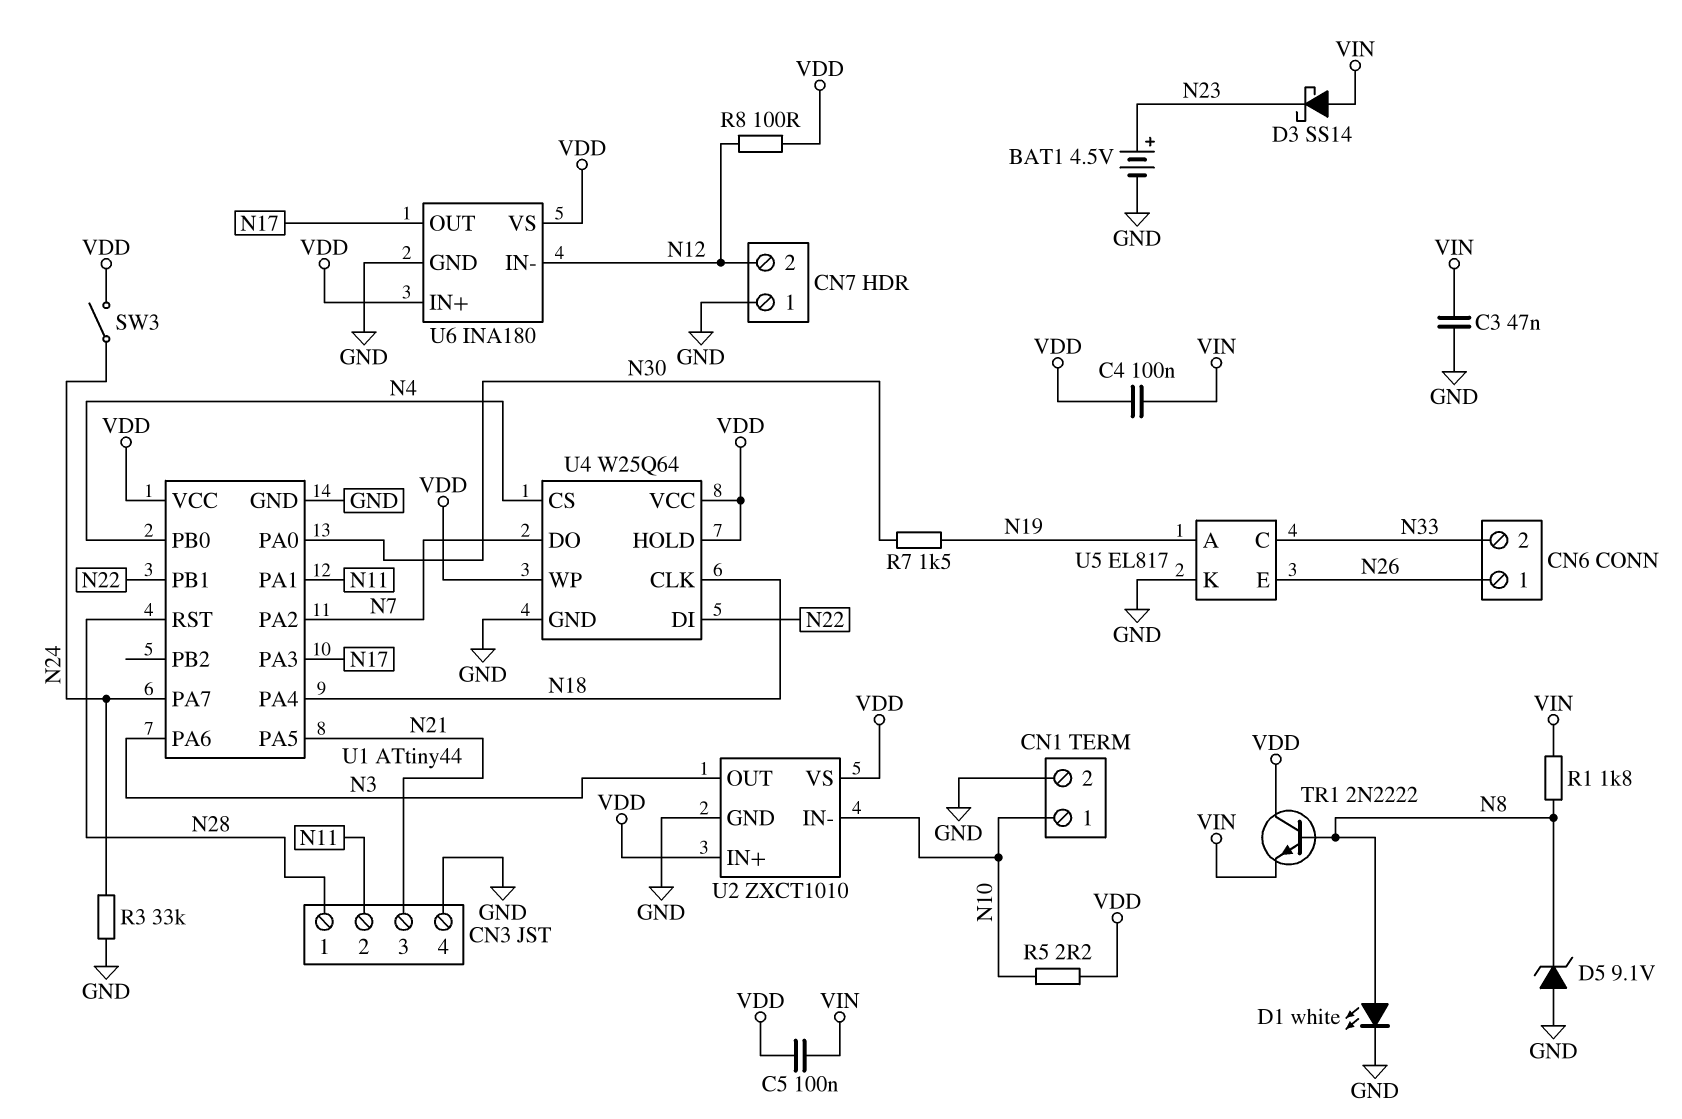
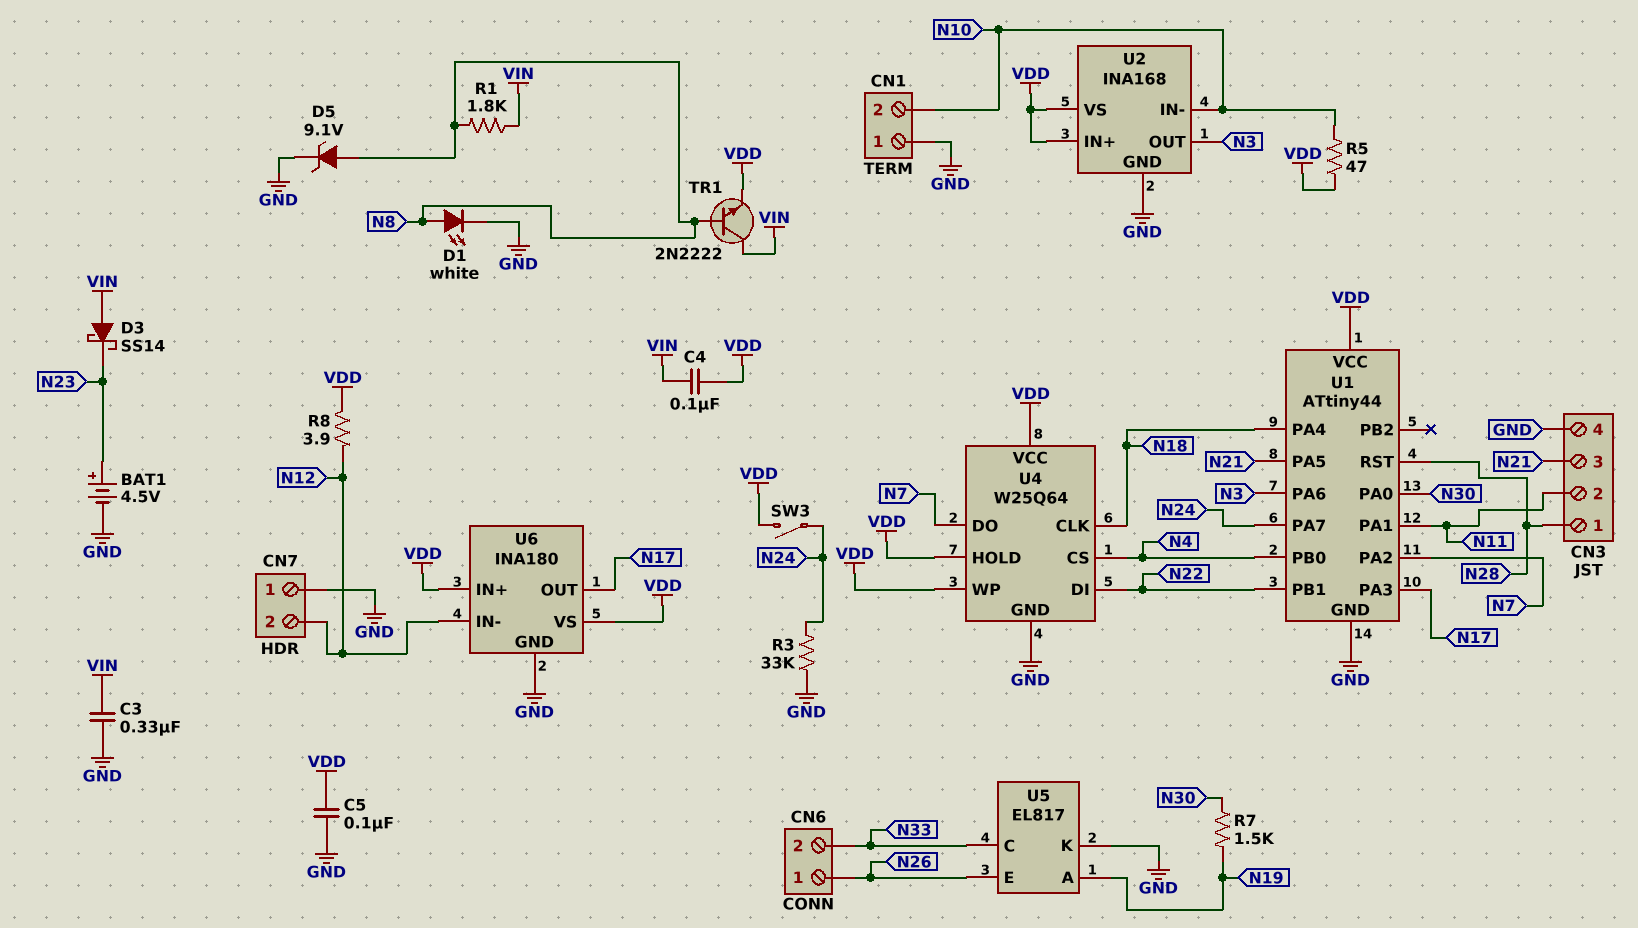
C3: 47nF (GND, VIN) -> 330nF (GND, VIN)
C5: 100nF (VDD, VIN) -> 100nF (GND, VDD)
CN1 pin 1: N10 -> GND
CN1 pin 2: GND -> N10
D5: zener 9.1V (A GND, K N8) -> zener 9.1V (A N8, K GND)
R5: 2.2 (N10, VDD) -> 47 (N10, VDD)
R8: 100 (N12, VDD) -> 3.9 (N12, VDD)
TR1: NPN 2N2222 (B N8, C VDD, E VIN) -> NPN 2N2222 (B N8, C VIN, E VDD)
U2: ZXCT1010 -> INA168

